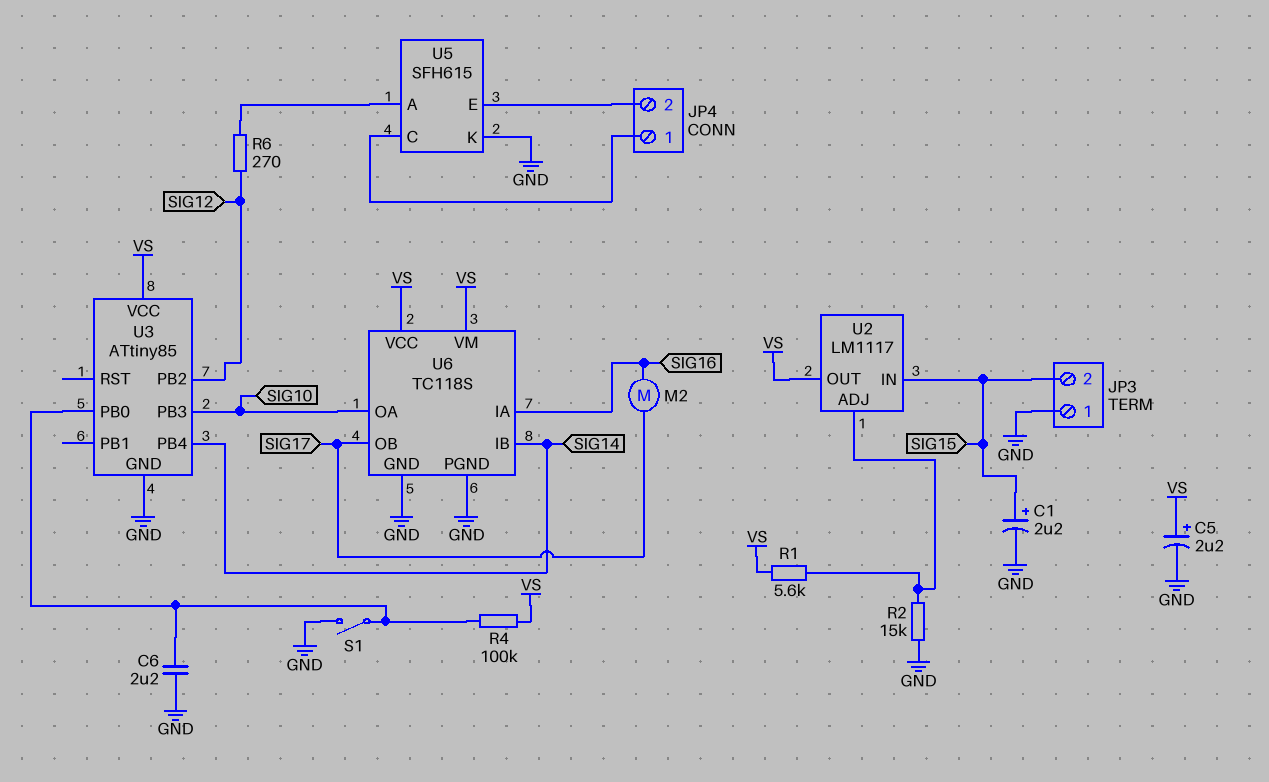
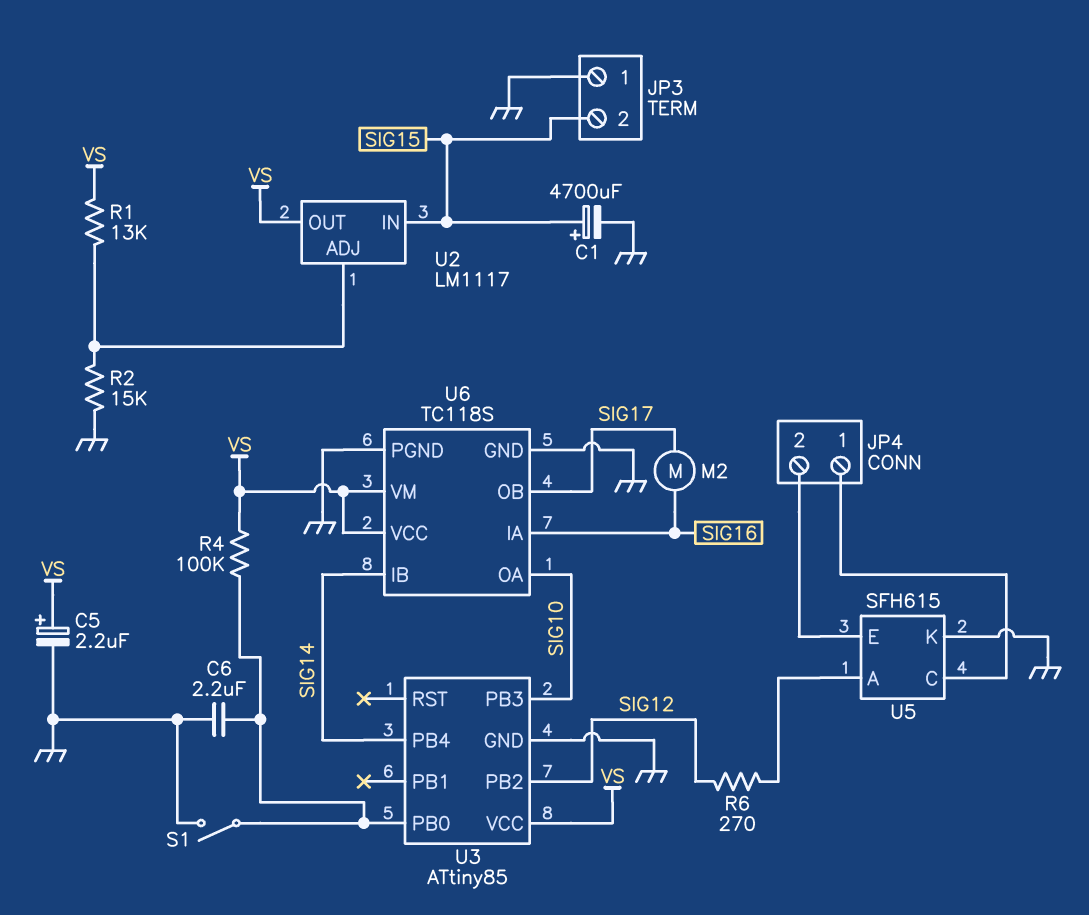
C1: 2.2uF (plus SIG15, minus GND) -> 4700uF (plus SIG15, minus GND)
R1: 5.6k (U2/ADJ, VS) -> 13k (U2/ADJ, VS)

